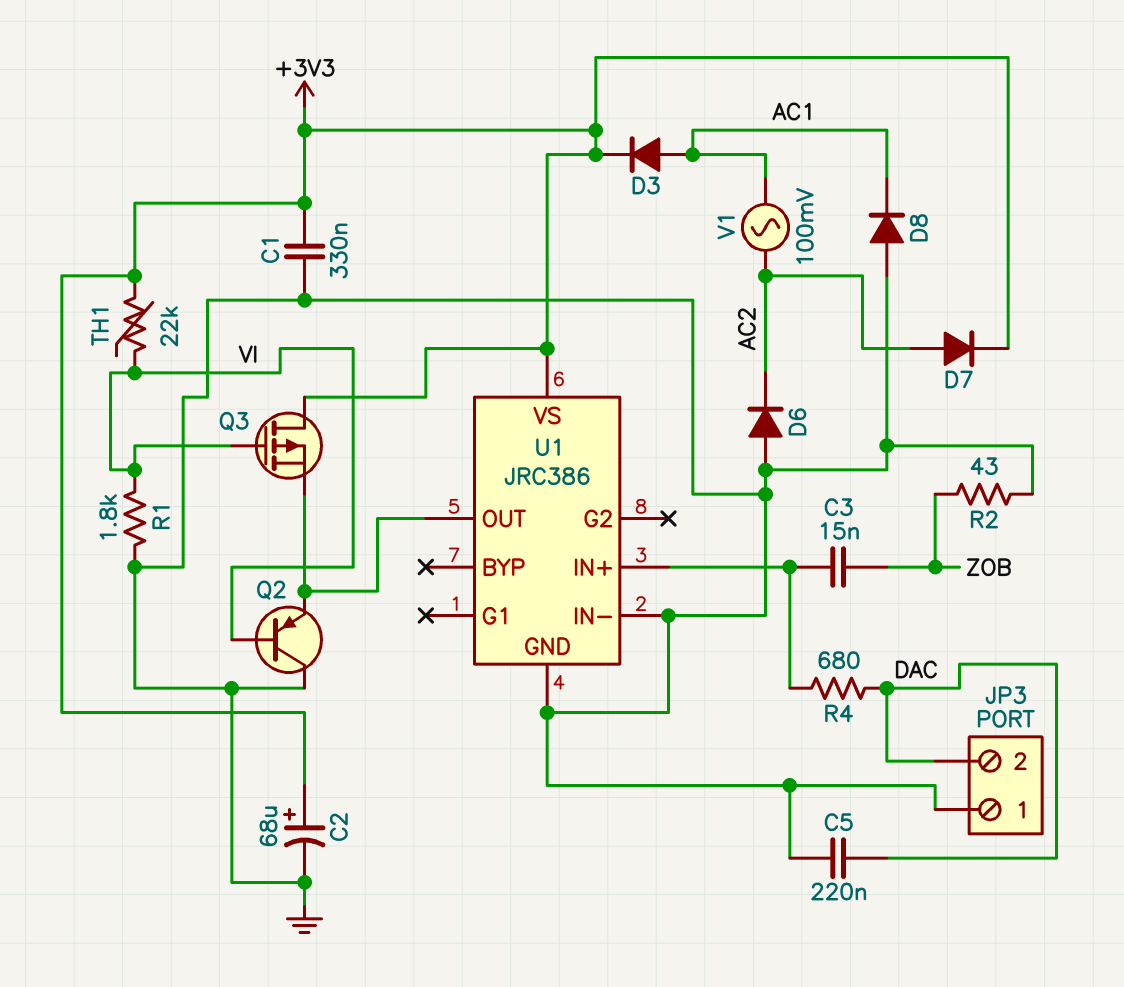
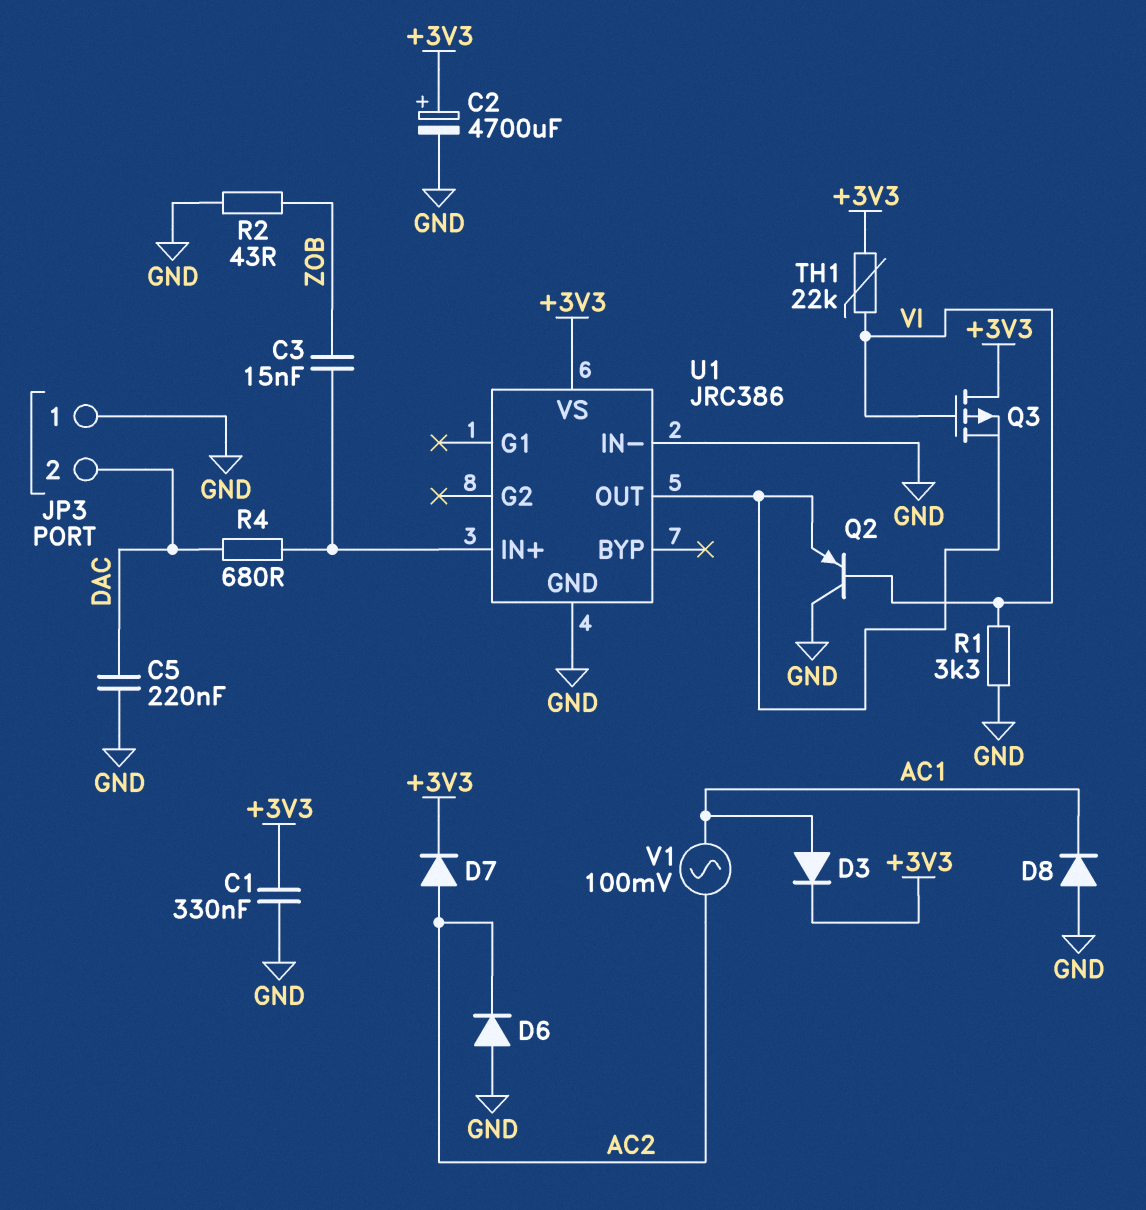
C2: 68uF (plus +3V3, minus GND) -> 4700uF (plus +3V3, minus GND)
R1: 1.8k (GND, VI) -> 3.3k (GND, VI)

